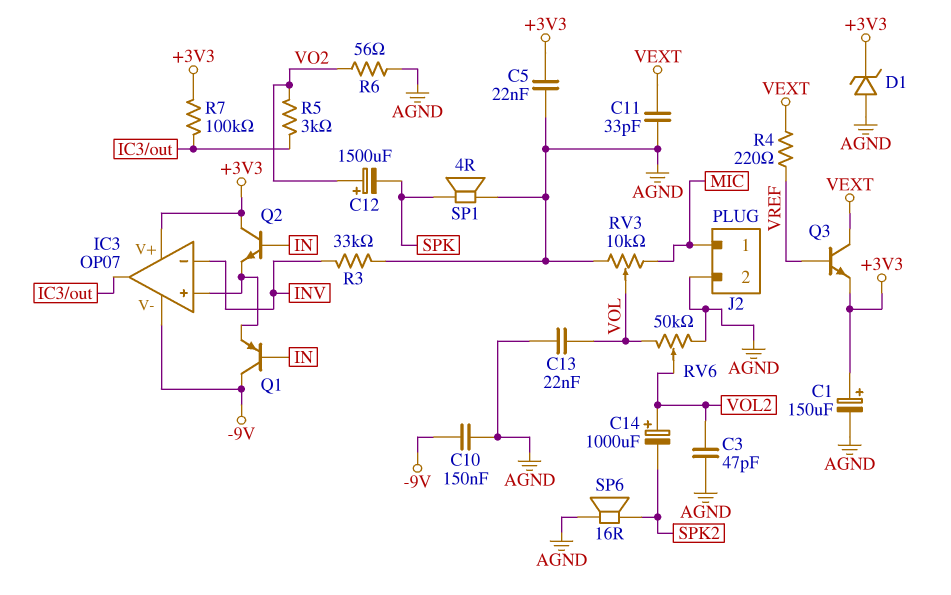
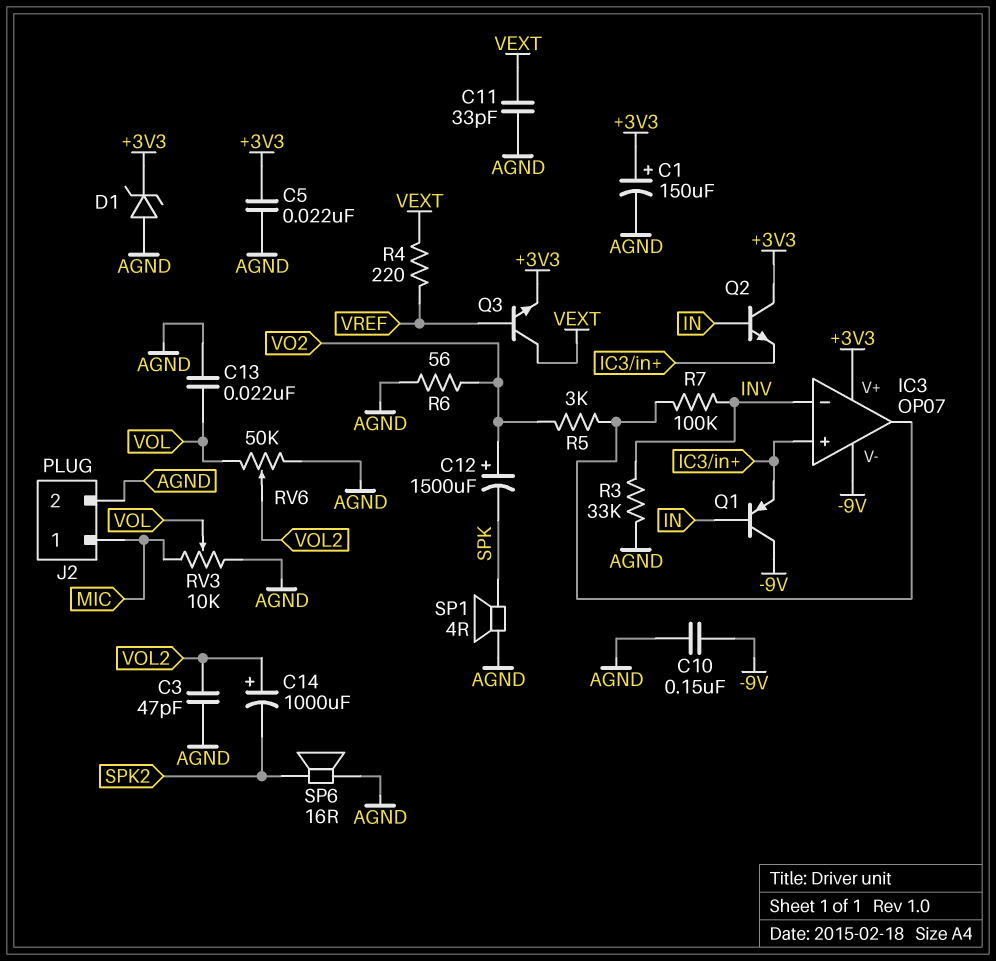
R7: 100k (+3V3, IC3/out) -> 100k (IC3/out, INV)

